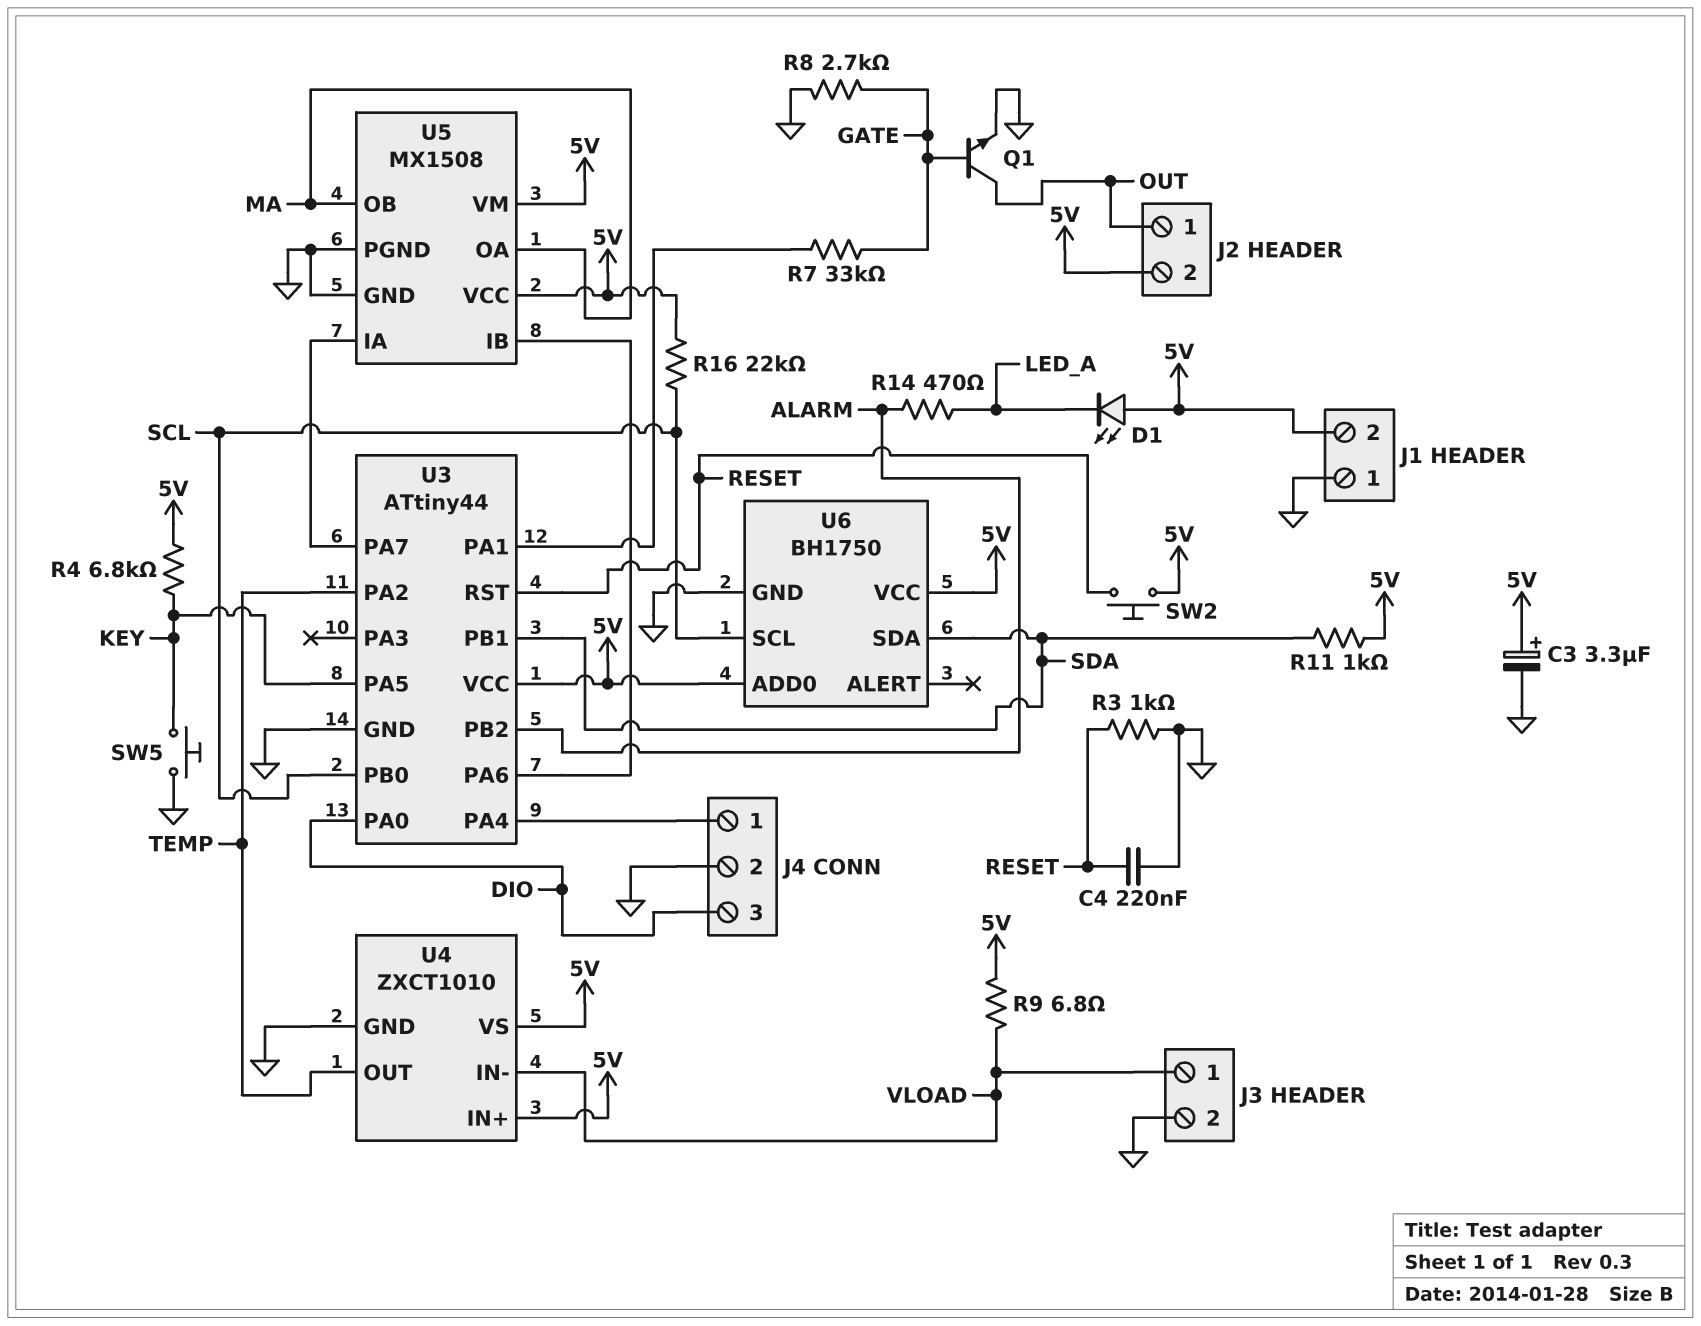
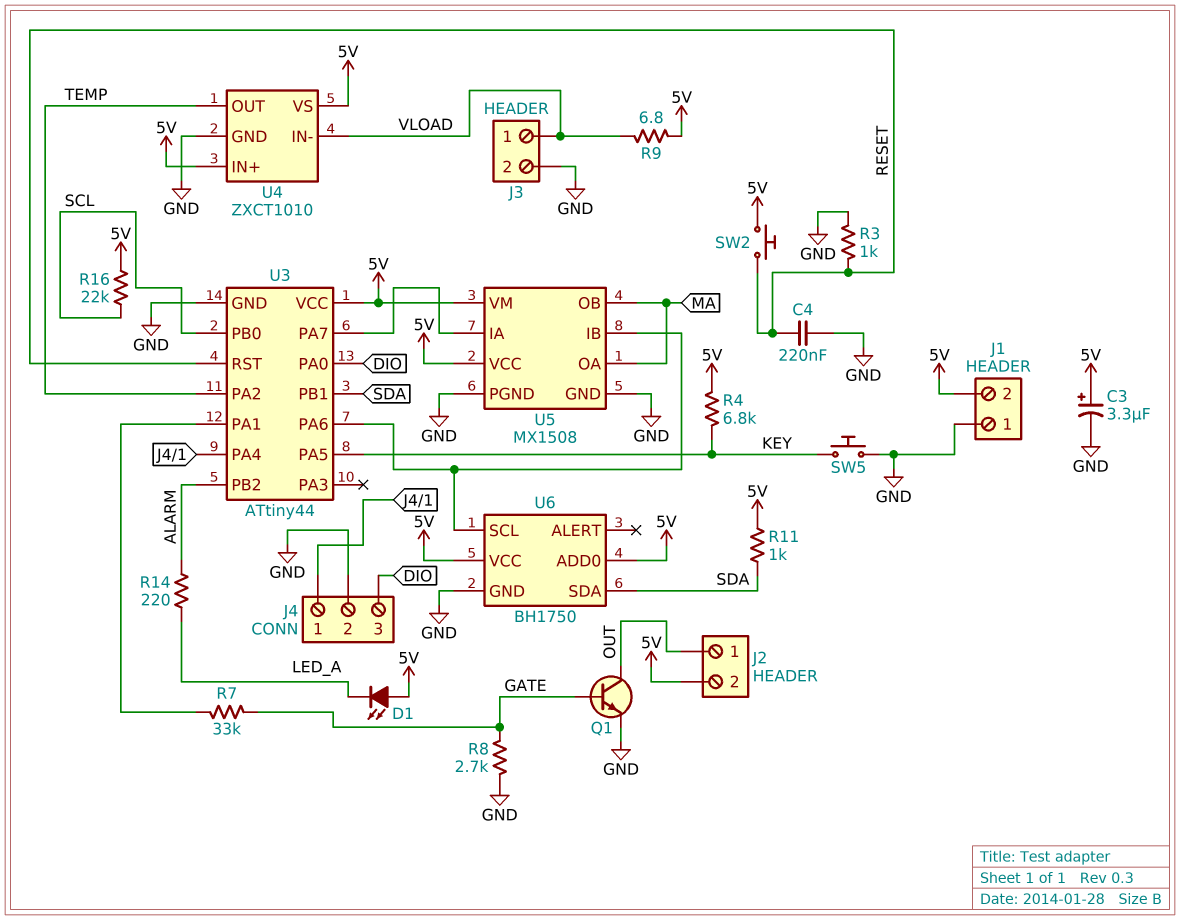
R14: 470 (ALARM, LED_A) -> 220 (ALARM, LED_A)
U6 pin SCL: SCL -> U3/PA6

